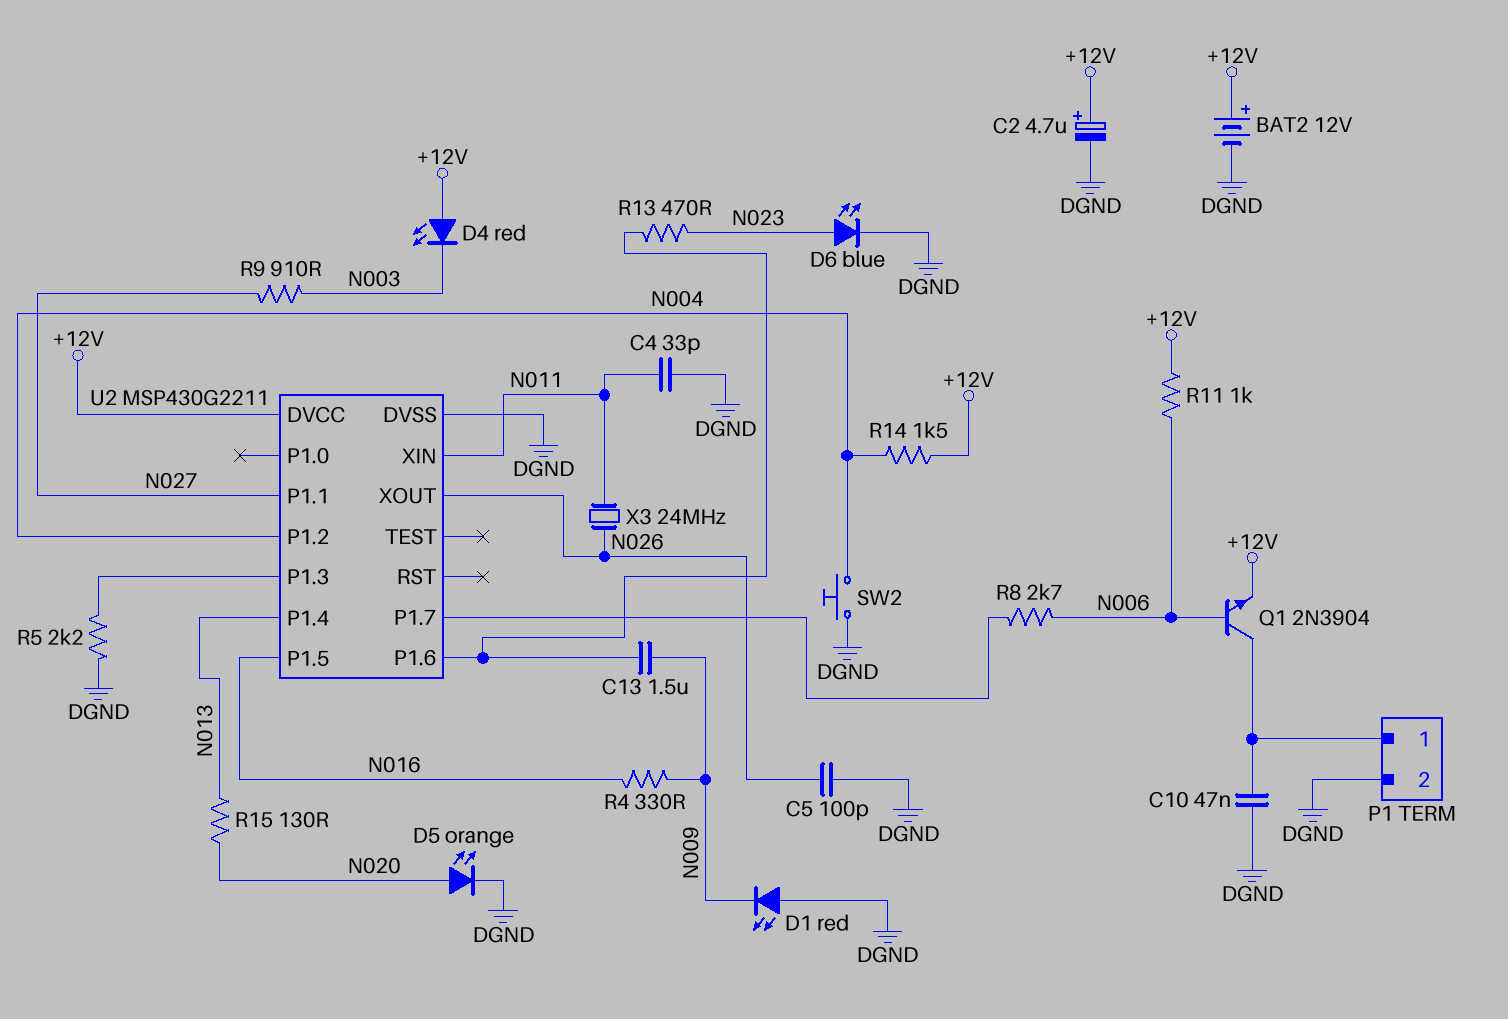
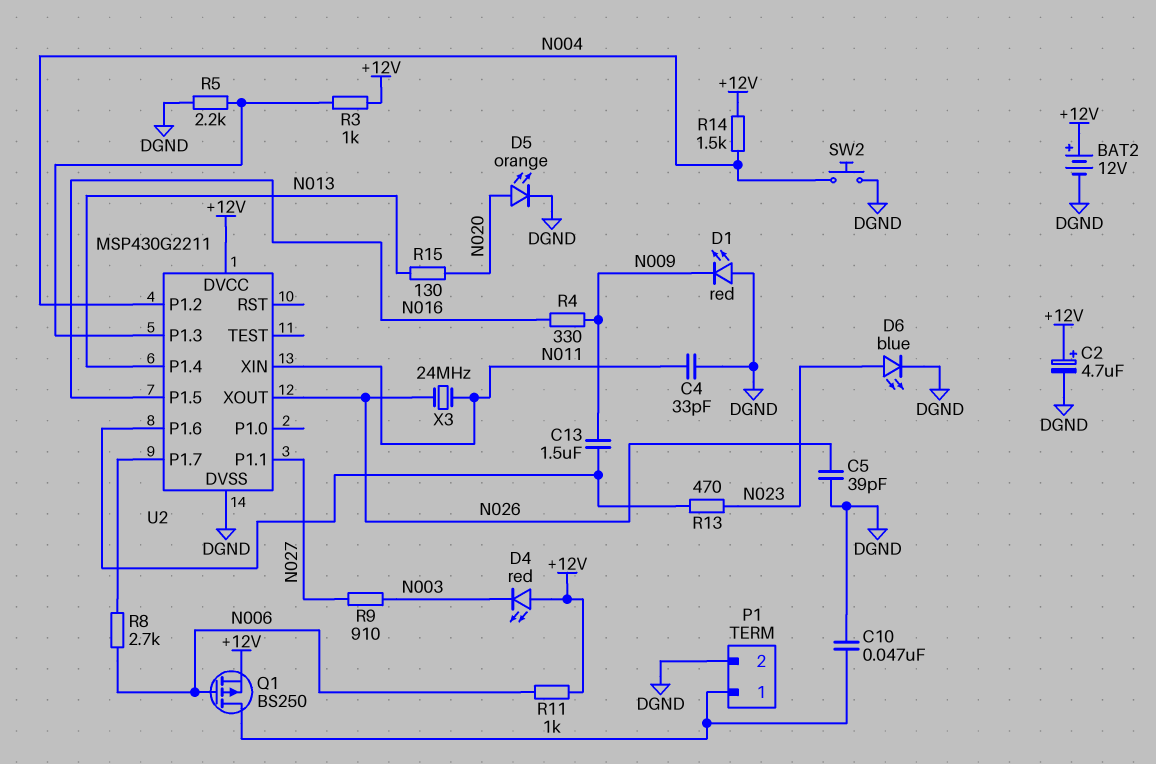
C5: 100pF (DGND, N026) -> 39pF (DGND, N026)
Q1: NPN 2N3904 (B N006, C P1/1, E +12V) -> PMOS BS250 (G N006, D P1/1, S +12V)
R3: none -> 1k (+12V, U2/P1.3)

